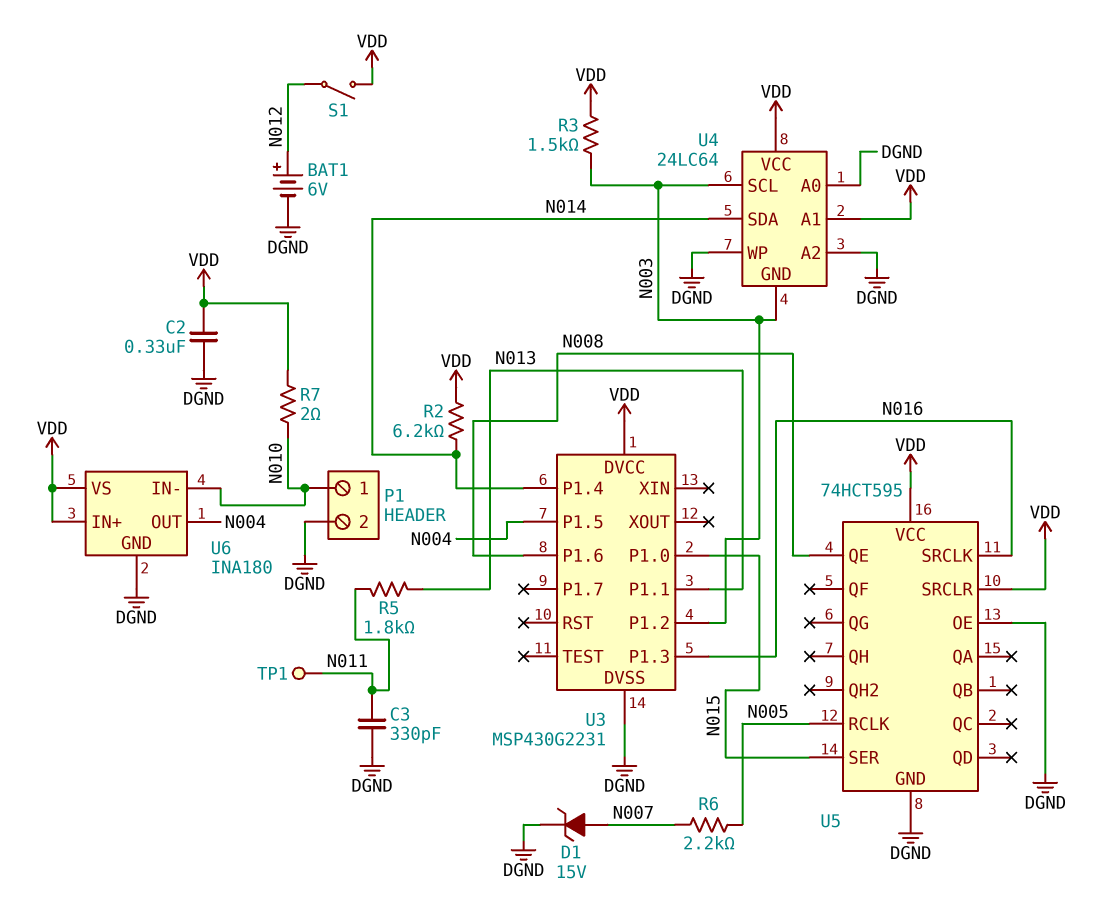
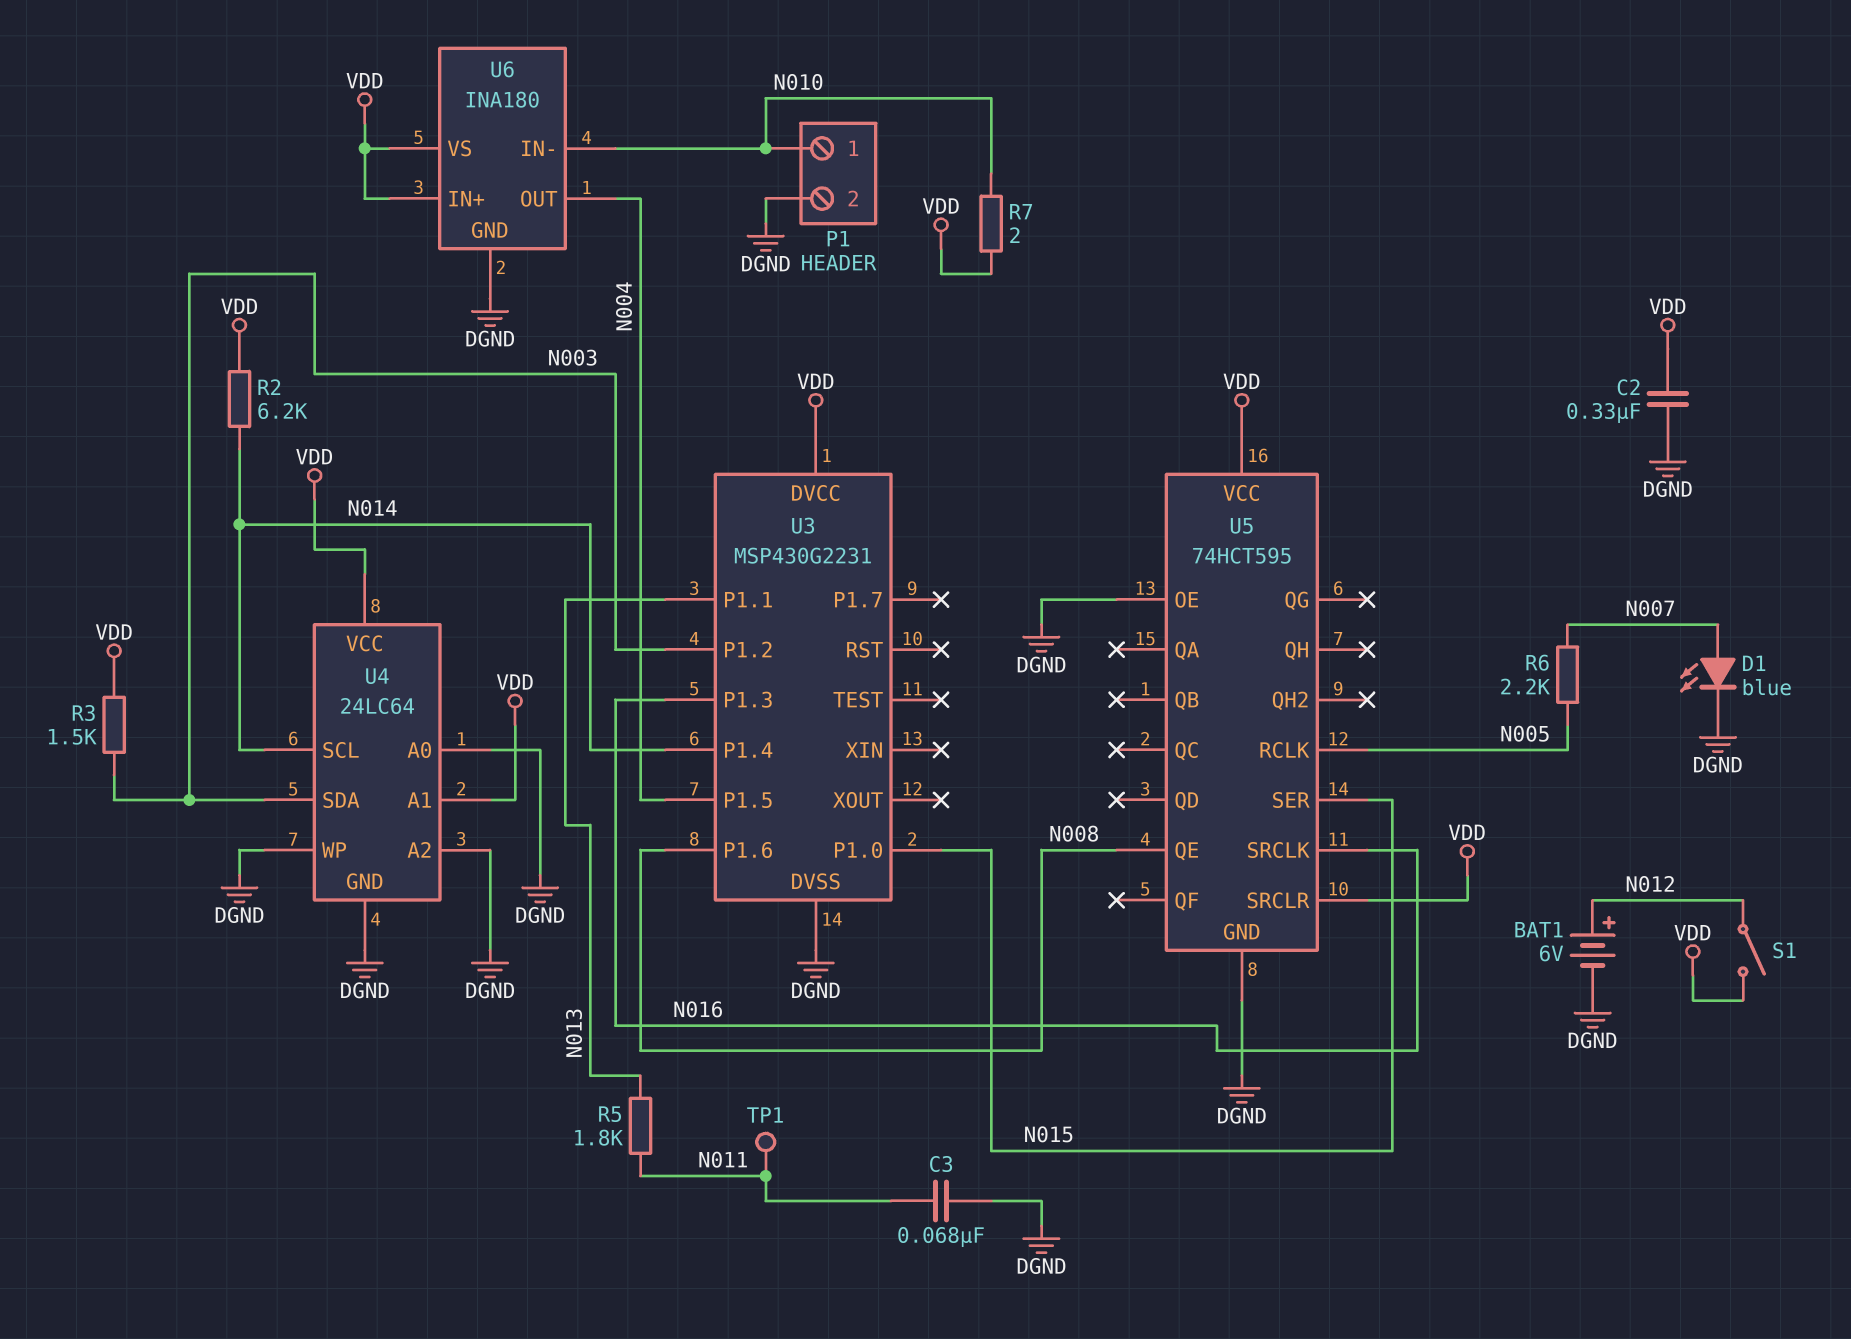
C3: 330pF (DGND, N011) -> 68nF (DGND, N011)
D1: zener 15V (A N007, K DGND) -> LED blue (A N007, K DGND)
U4 pin GND: N003 -> DGND
U4 pin SCL: N003 -> N014
U4 pin SDA: N014 -> N003

